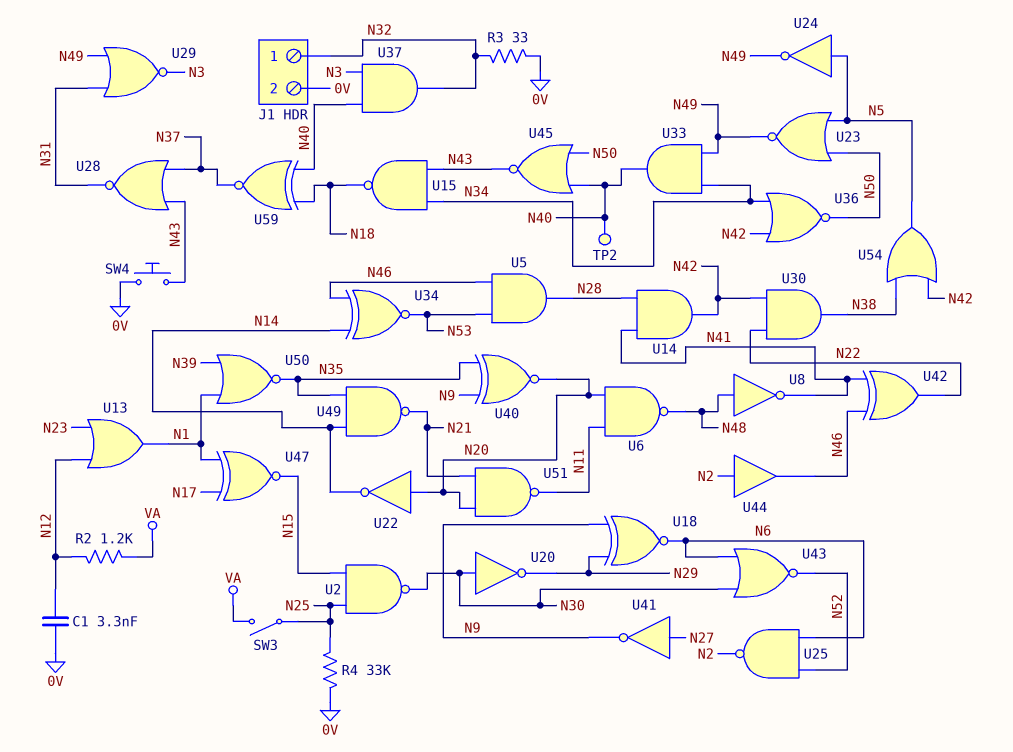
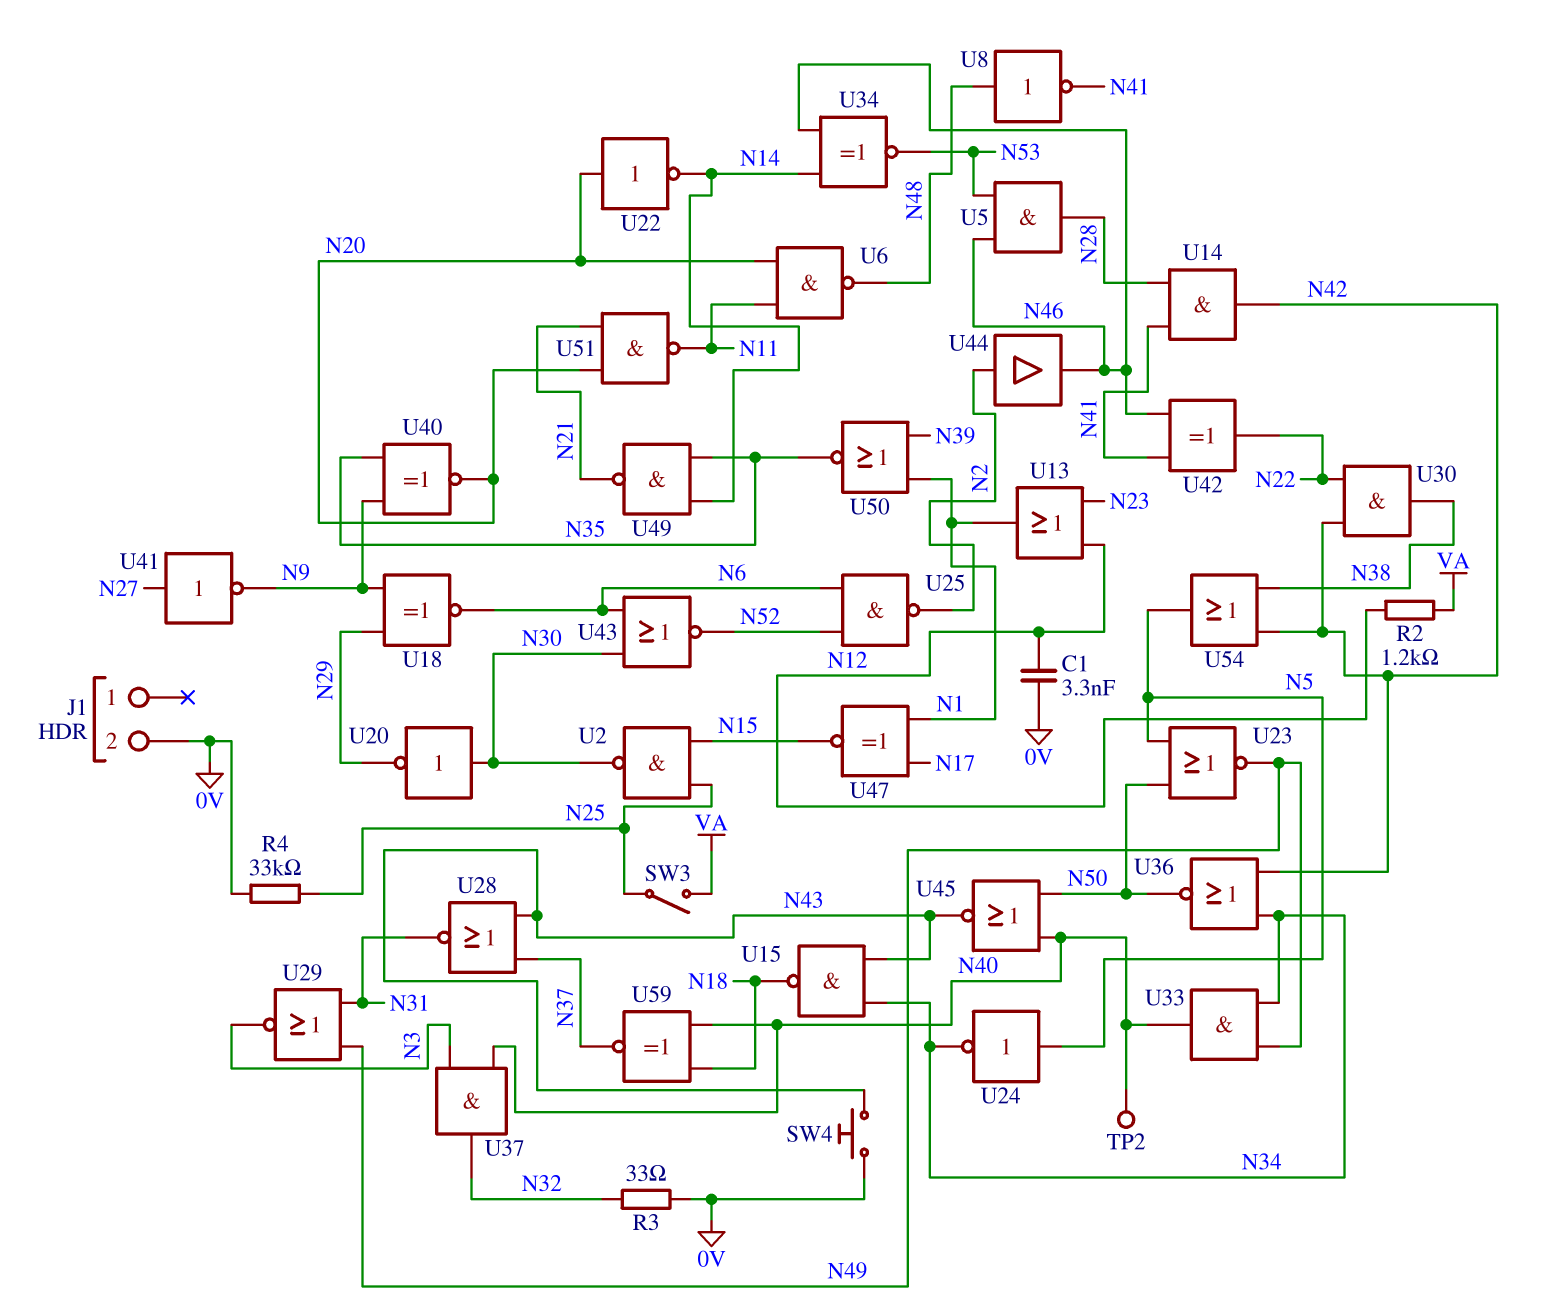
J1 pin 1: N32 -> none
U24: NOT (in N5, out N49) -> NOT (in N5, out N34)

